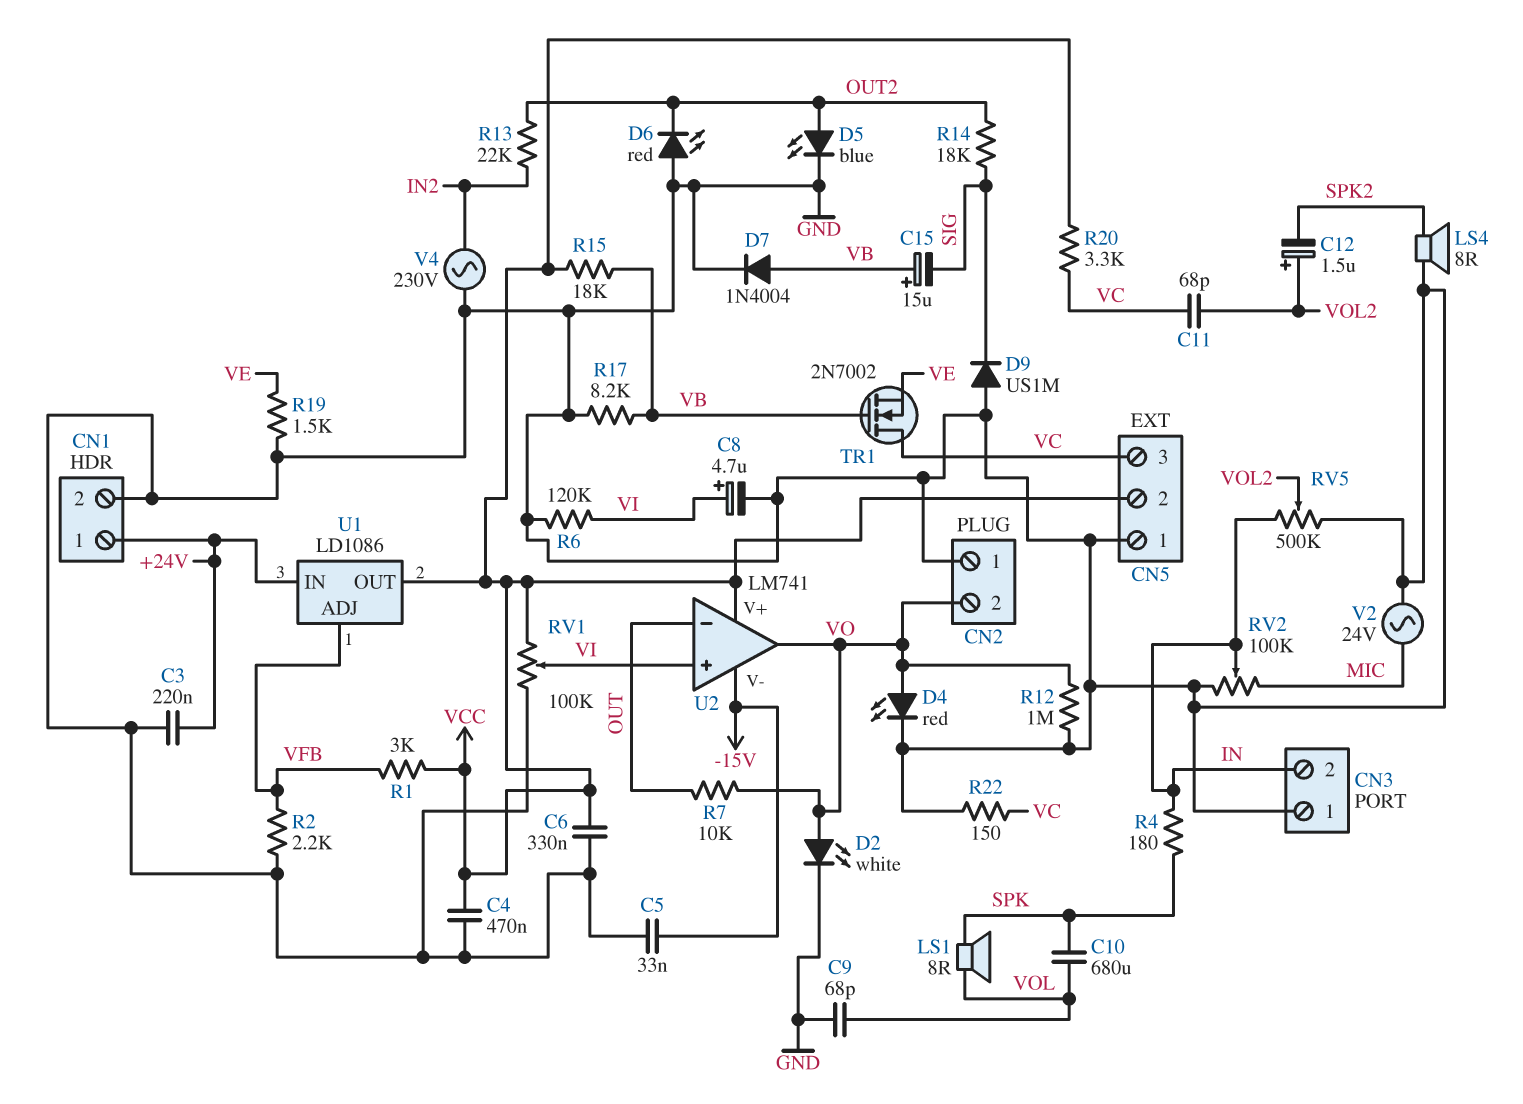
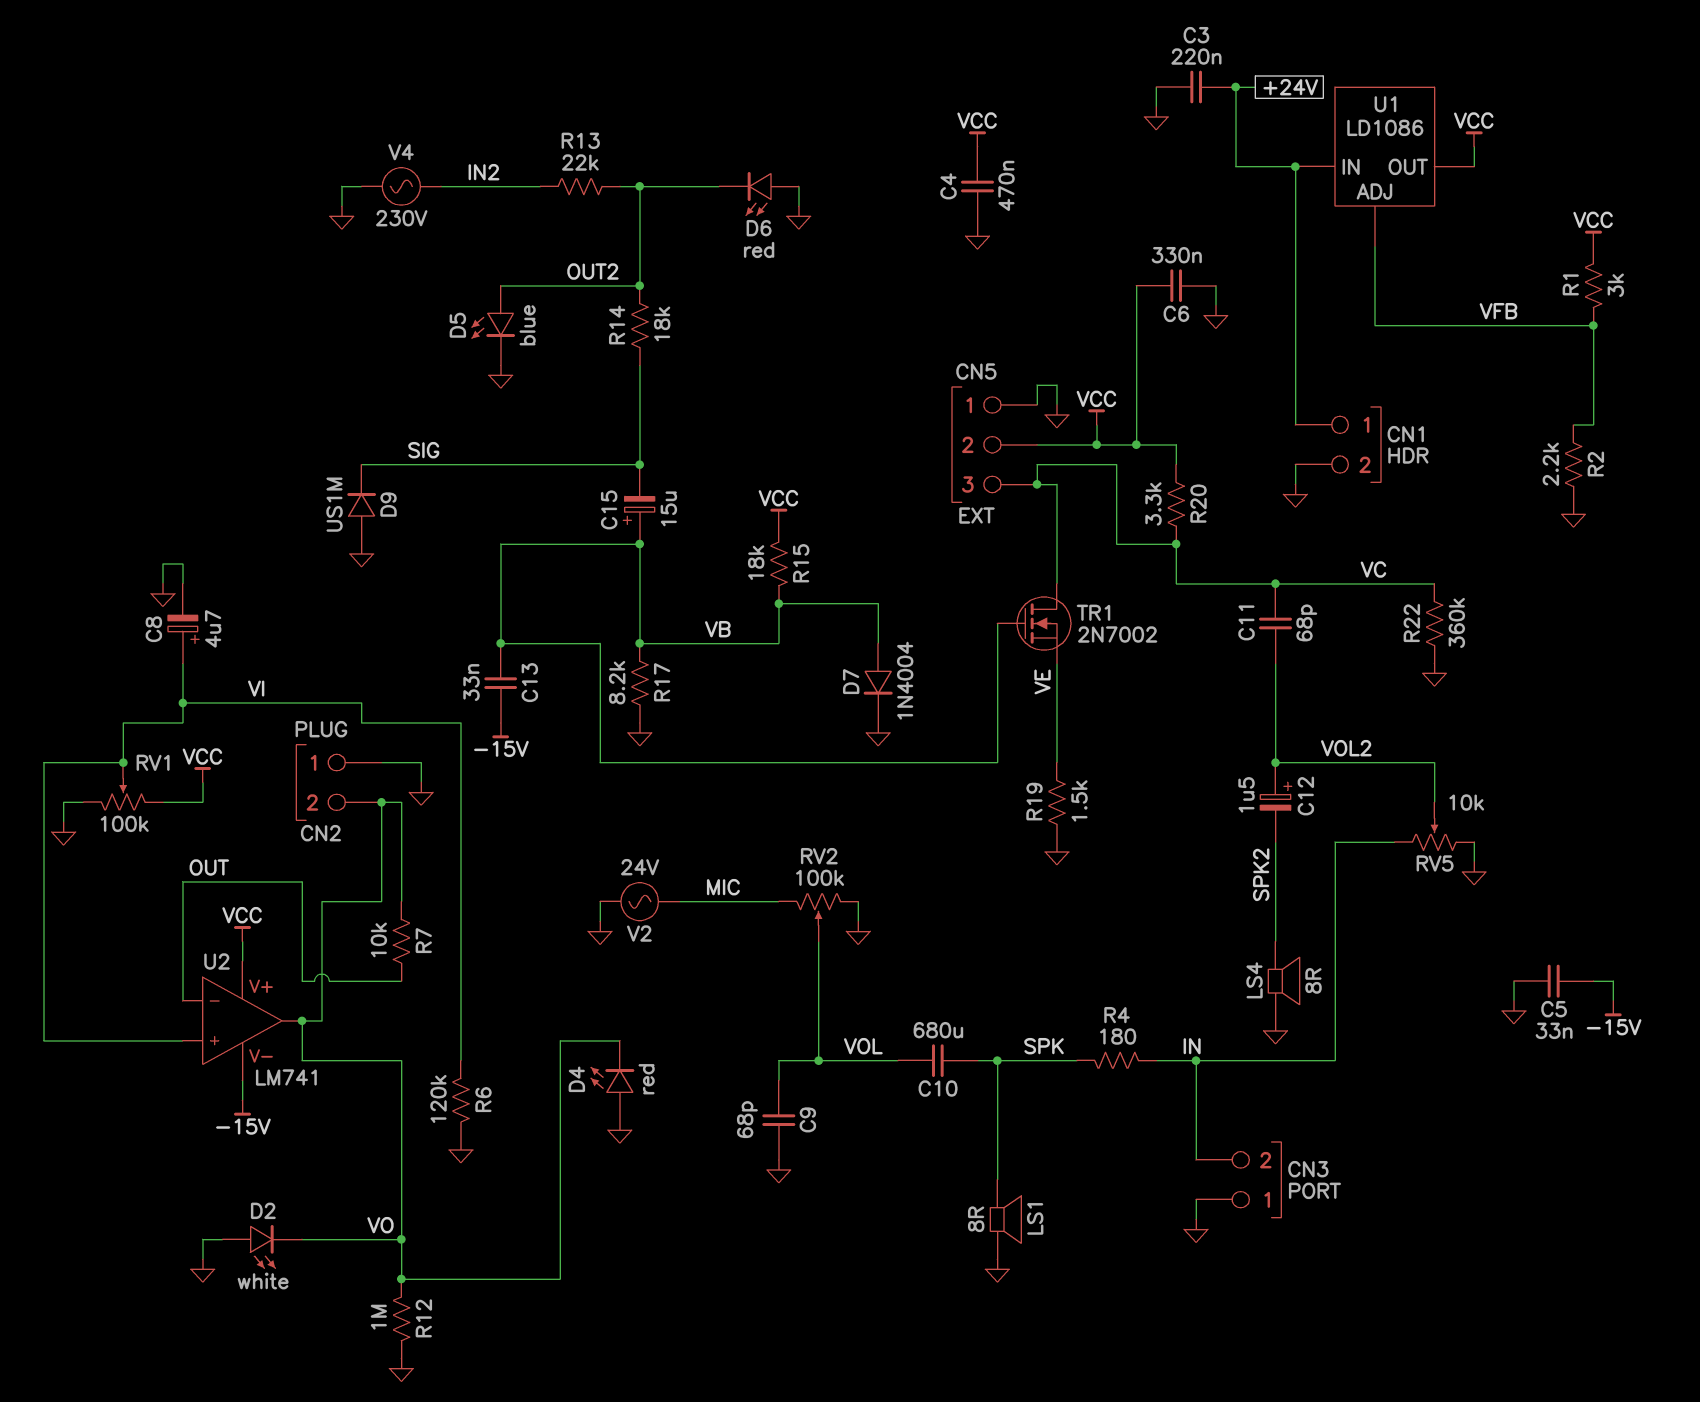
C13: none -> 33nF (-15V, VB)
D2: LED white (A VO, K GND) -> LED white (A GND, K VO)
D4: LED red (A VO, K GND) -> LED red (A GND, K VO)
LS1: speaker 8R (SPK, VOL) -> speaker 8R (GND, SPK)
R22: 150 (GND, VC) -> 360k (GND, VC)
RV2: 100k (GND, MIC, wiper IN) -> 100k (GND, MIC, wiper VOL)
RV5: 500k (GND, IN, wiper VOL2) -> 10k (GND, IN, wiper VOL2)

